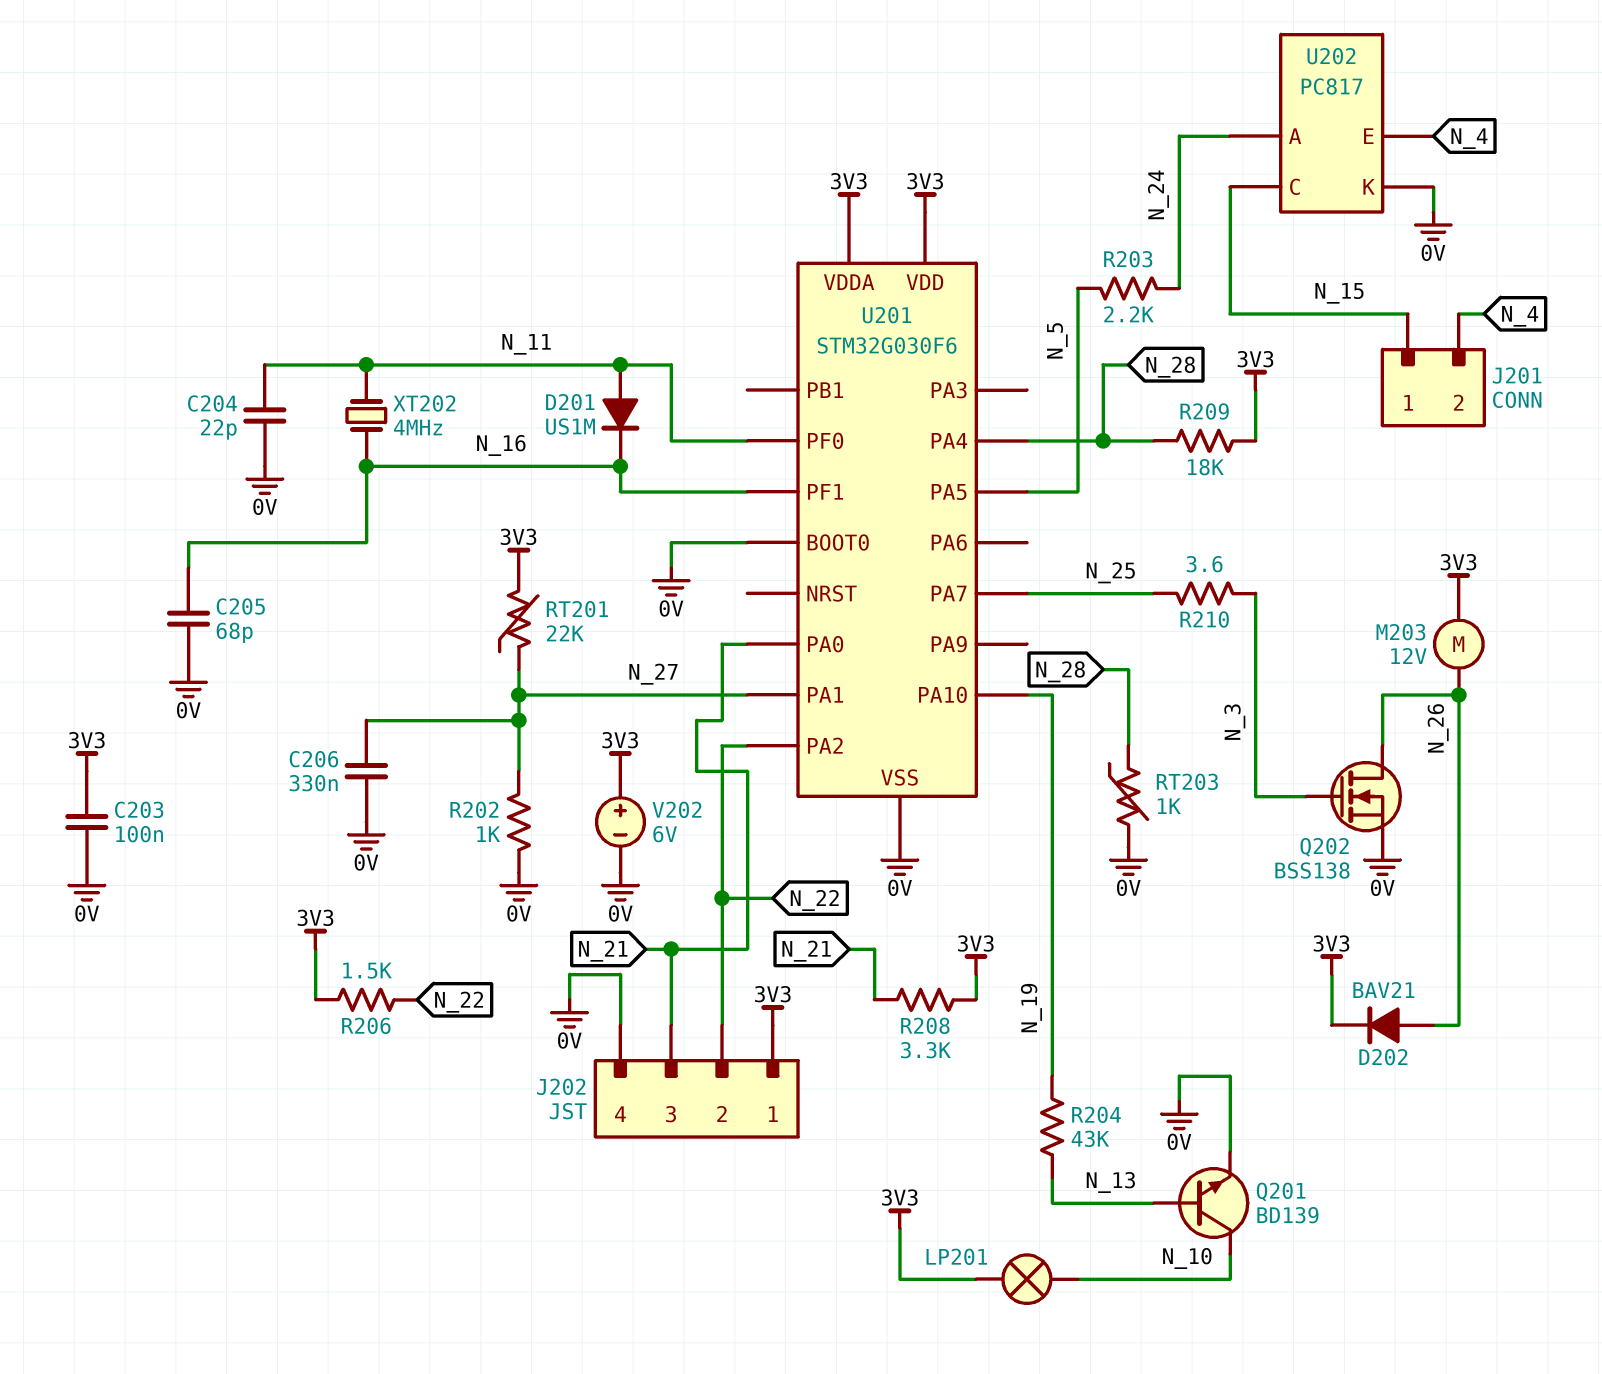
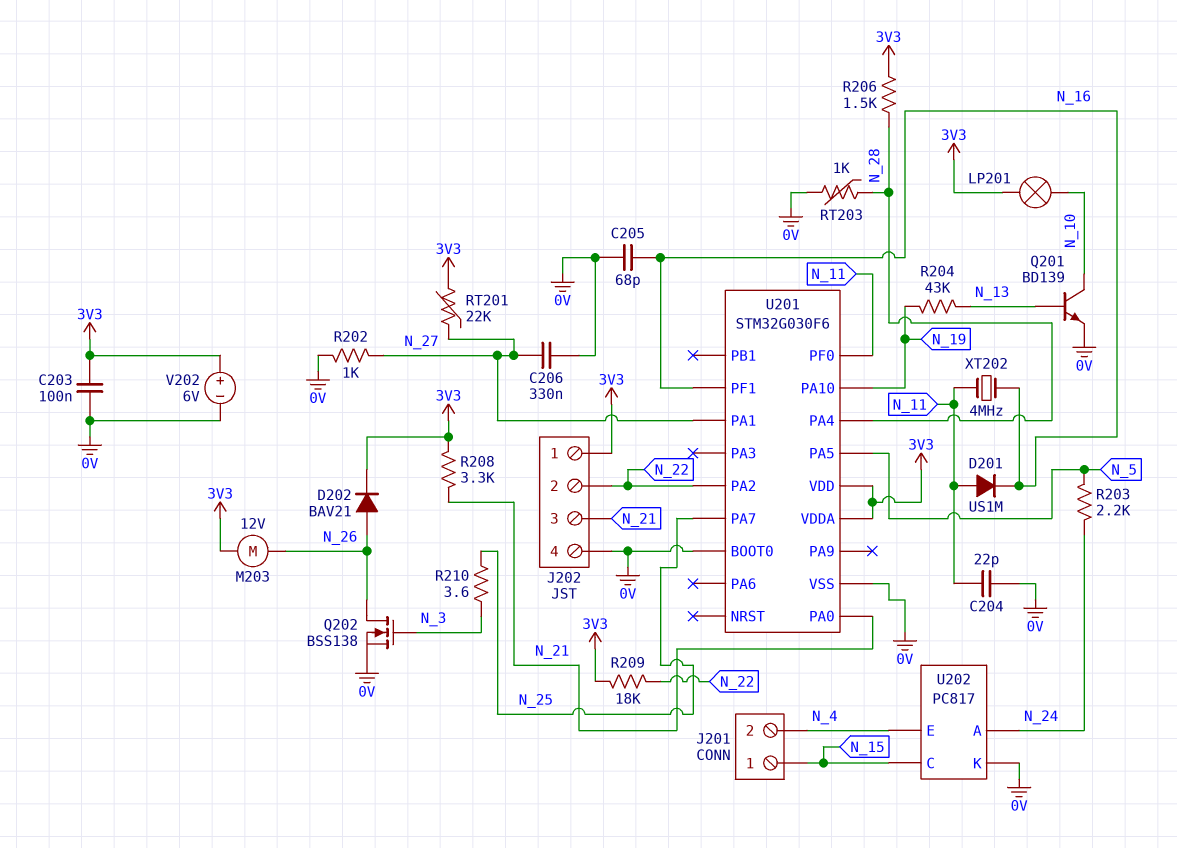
R206: 1.5k (3V3, N_22) -> 1.5k (3V3, N_28)
R209: 18k (3V3, N_28) -> 18k (3V3, N_22)

